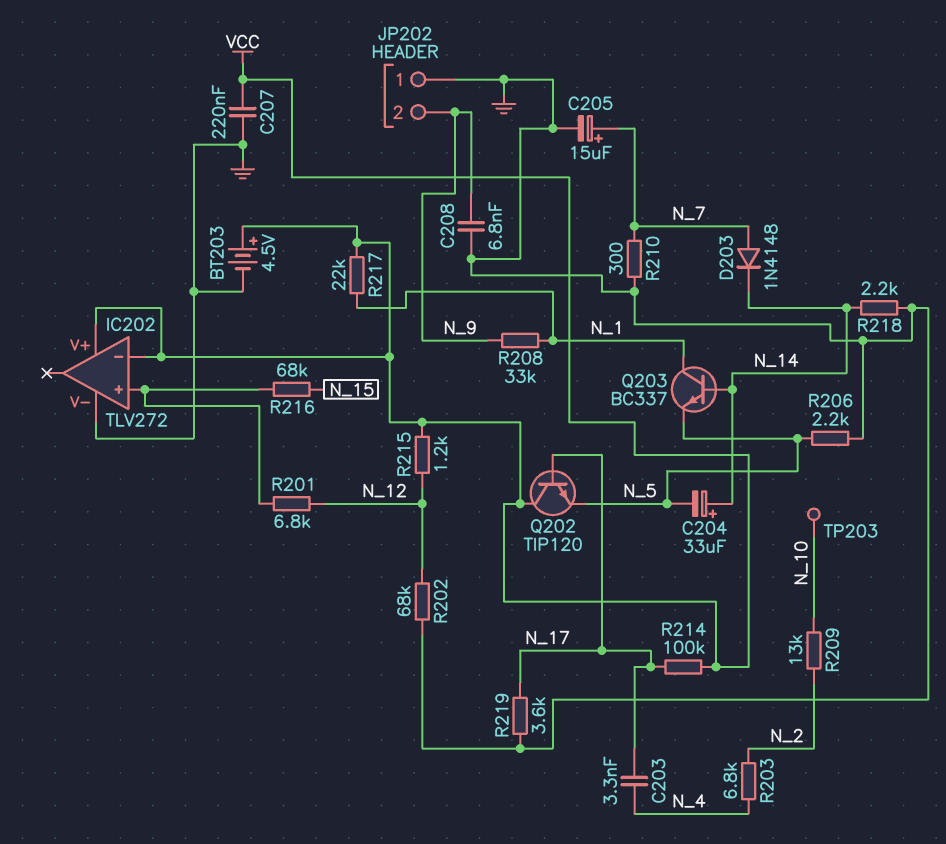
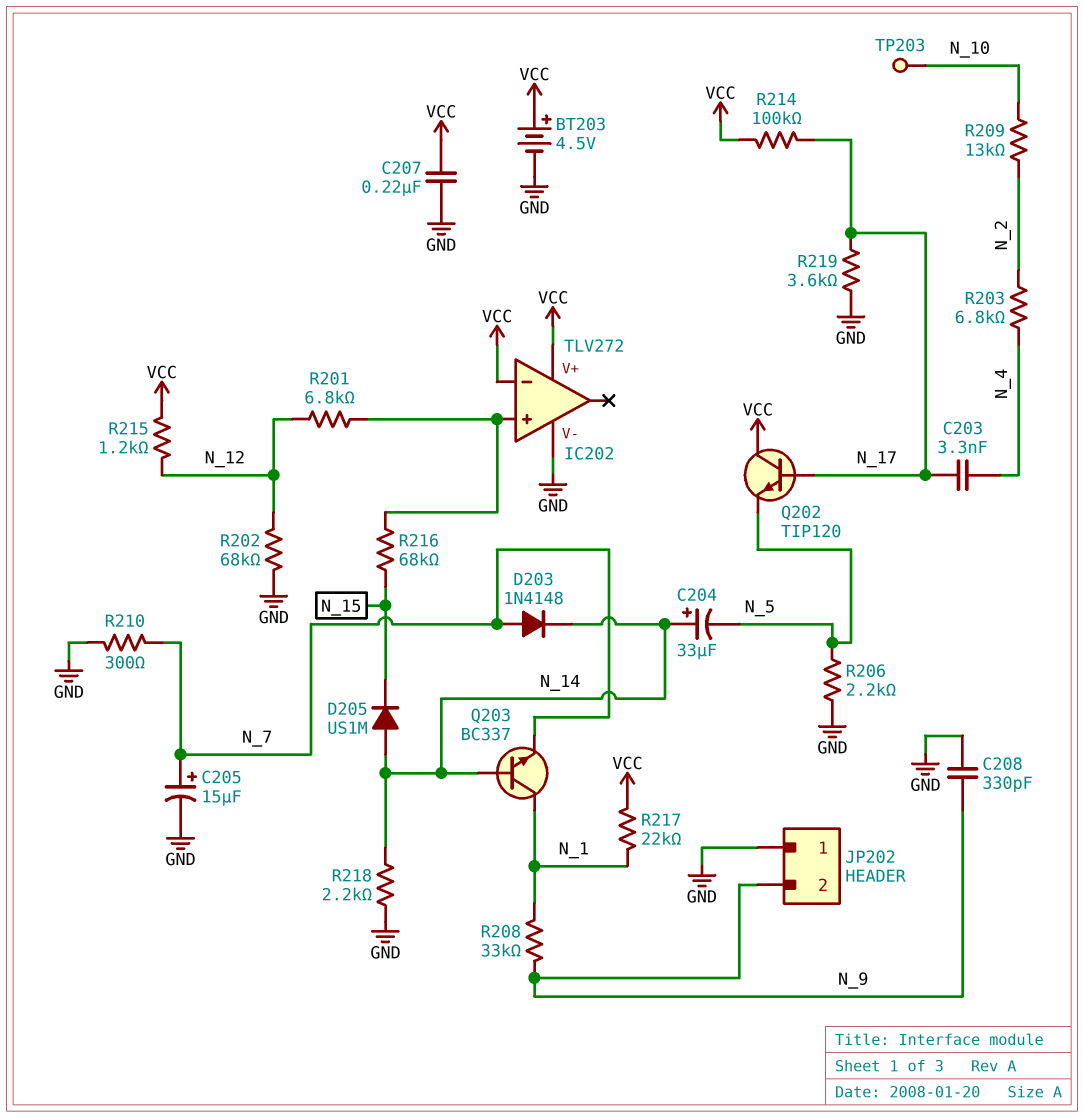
C208: 6.8nF (GND, N_9) -> 330pF (GND, N_9)
D205: none -> diode US1M (A N_14, K N_15)
Q203: NPN BC337 (B N_14, C N_1, E N_5) -> NPN BC337 (B N_14, C N_1, E N_7)

